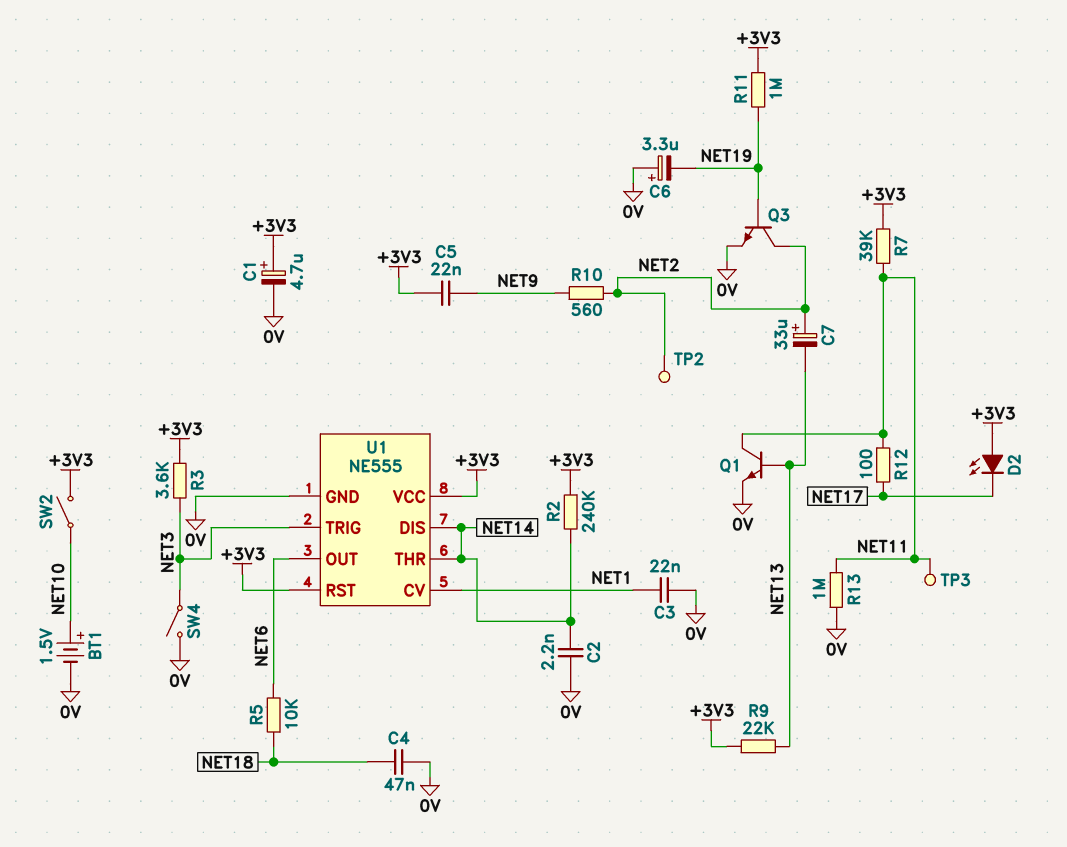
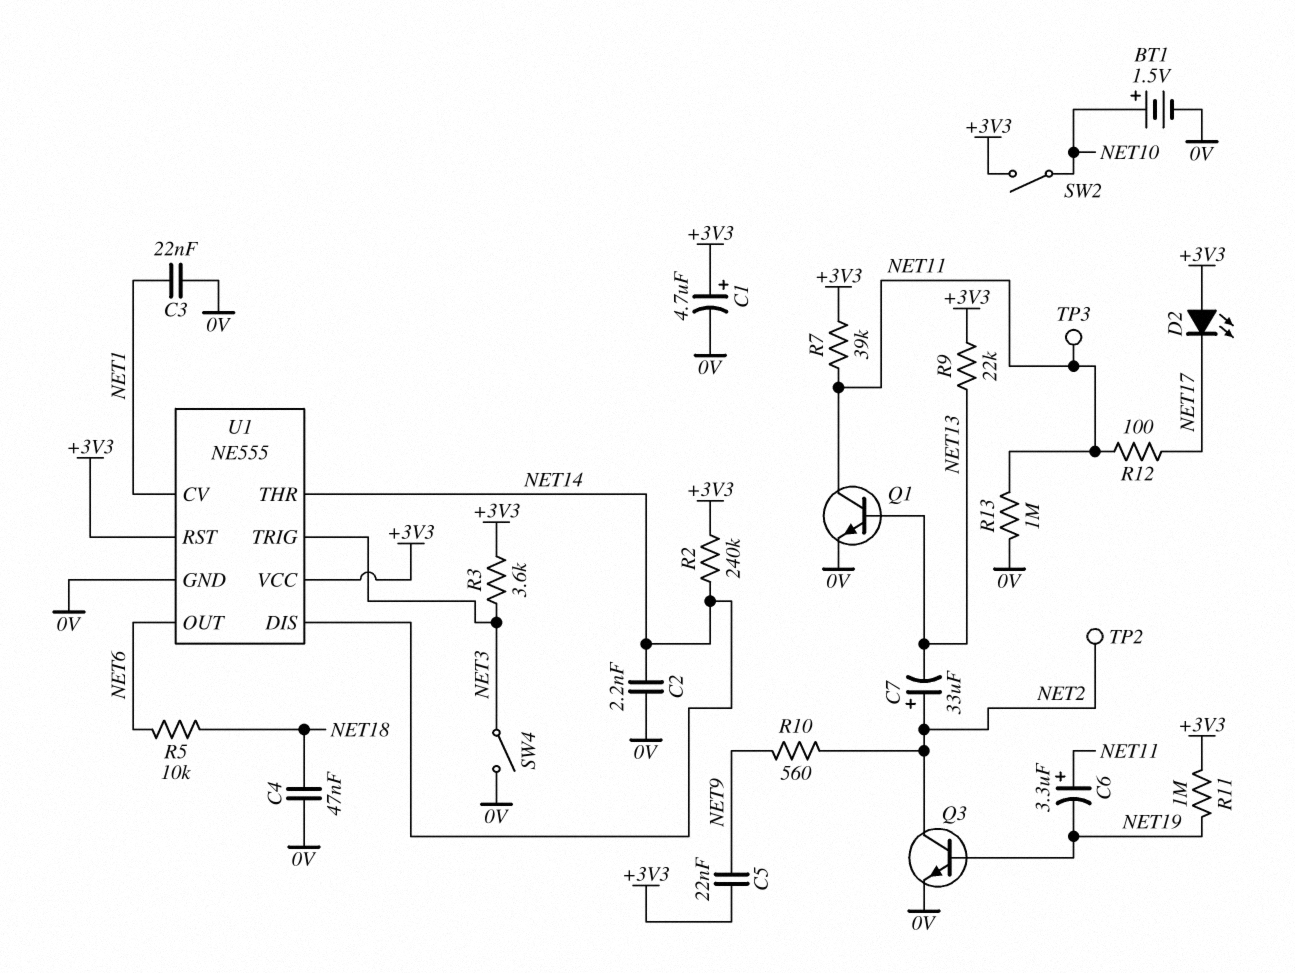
C6: 3.3uF (plus 0V, minus NET19) -> 3.3uF (plus NET11, minus NET19)

